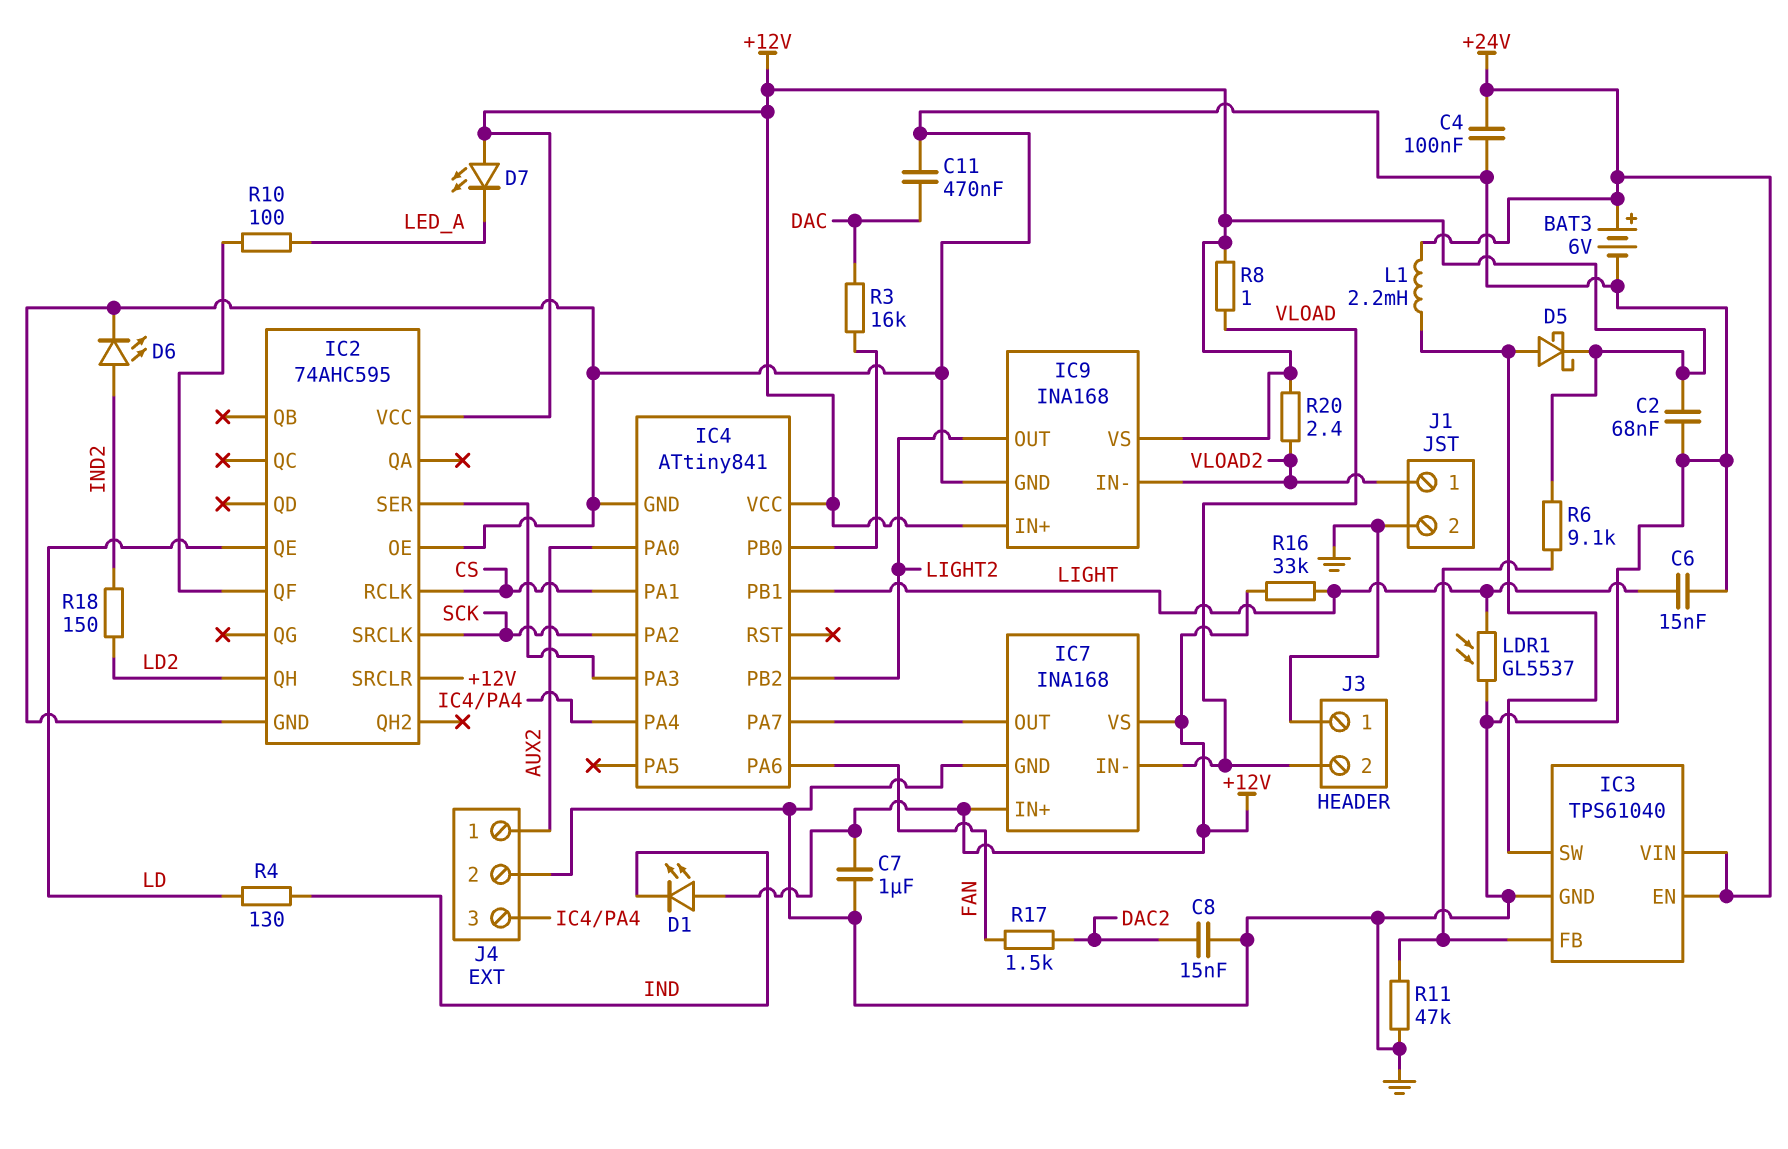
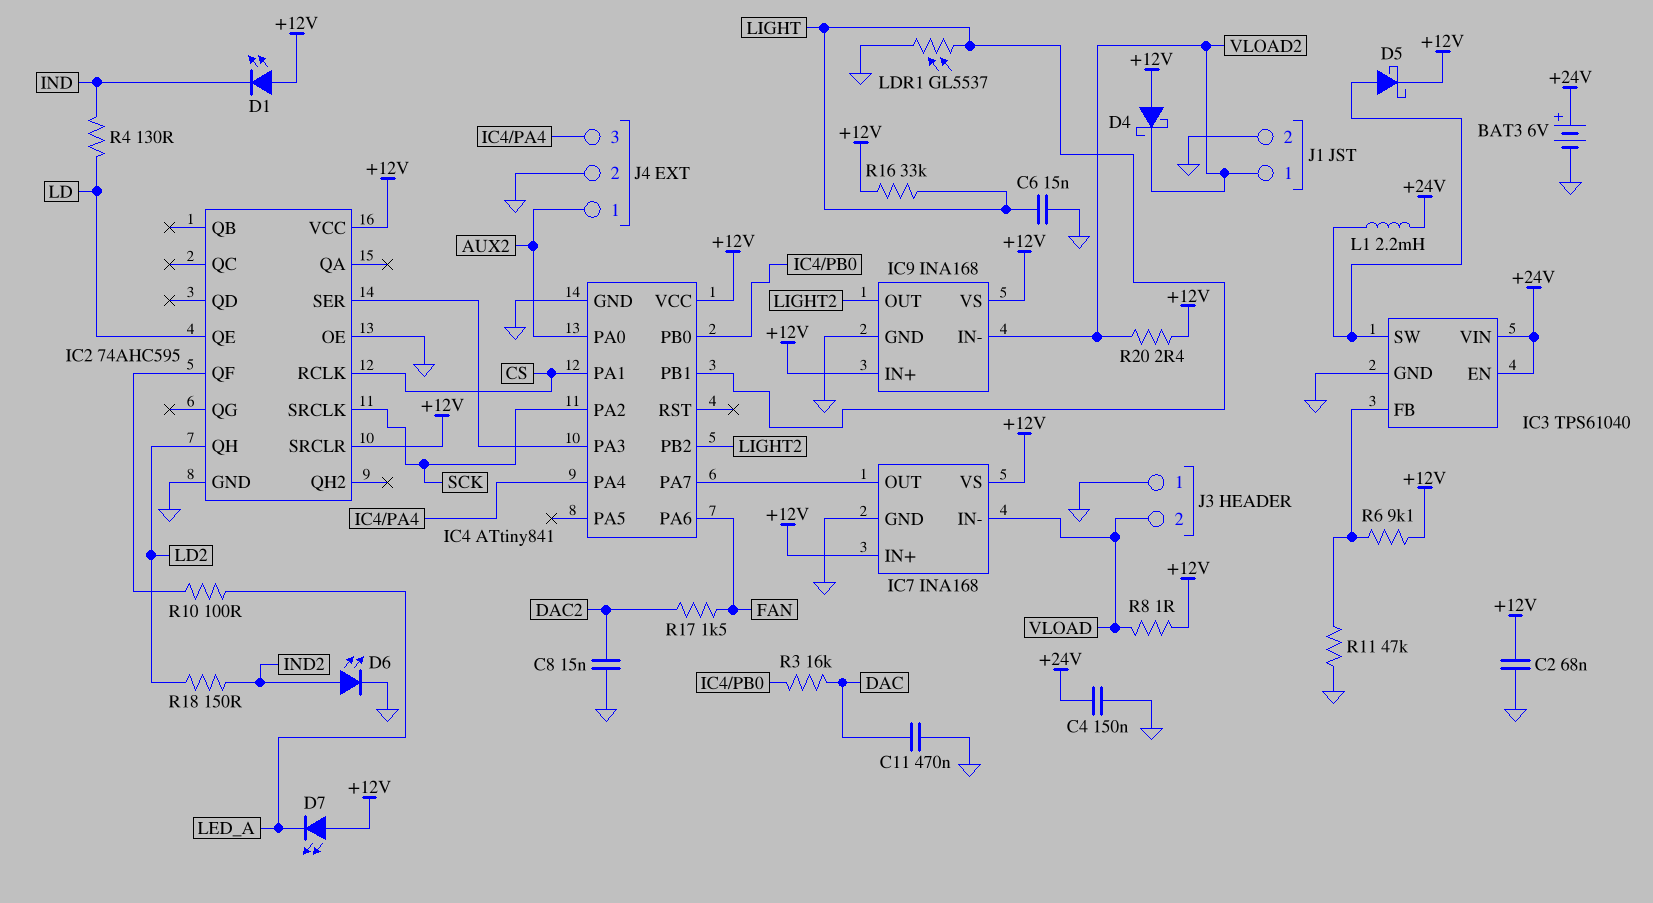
C4: 100nF (+24V, GND) -> 150nF (+24V, GND)
C7: 1uF (+12V, GND) -> none
D4: none -> schottky (A +12V, K VLOAD2)

